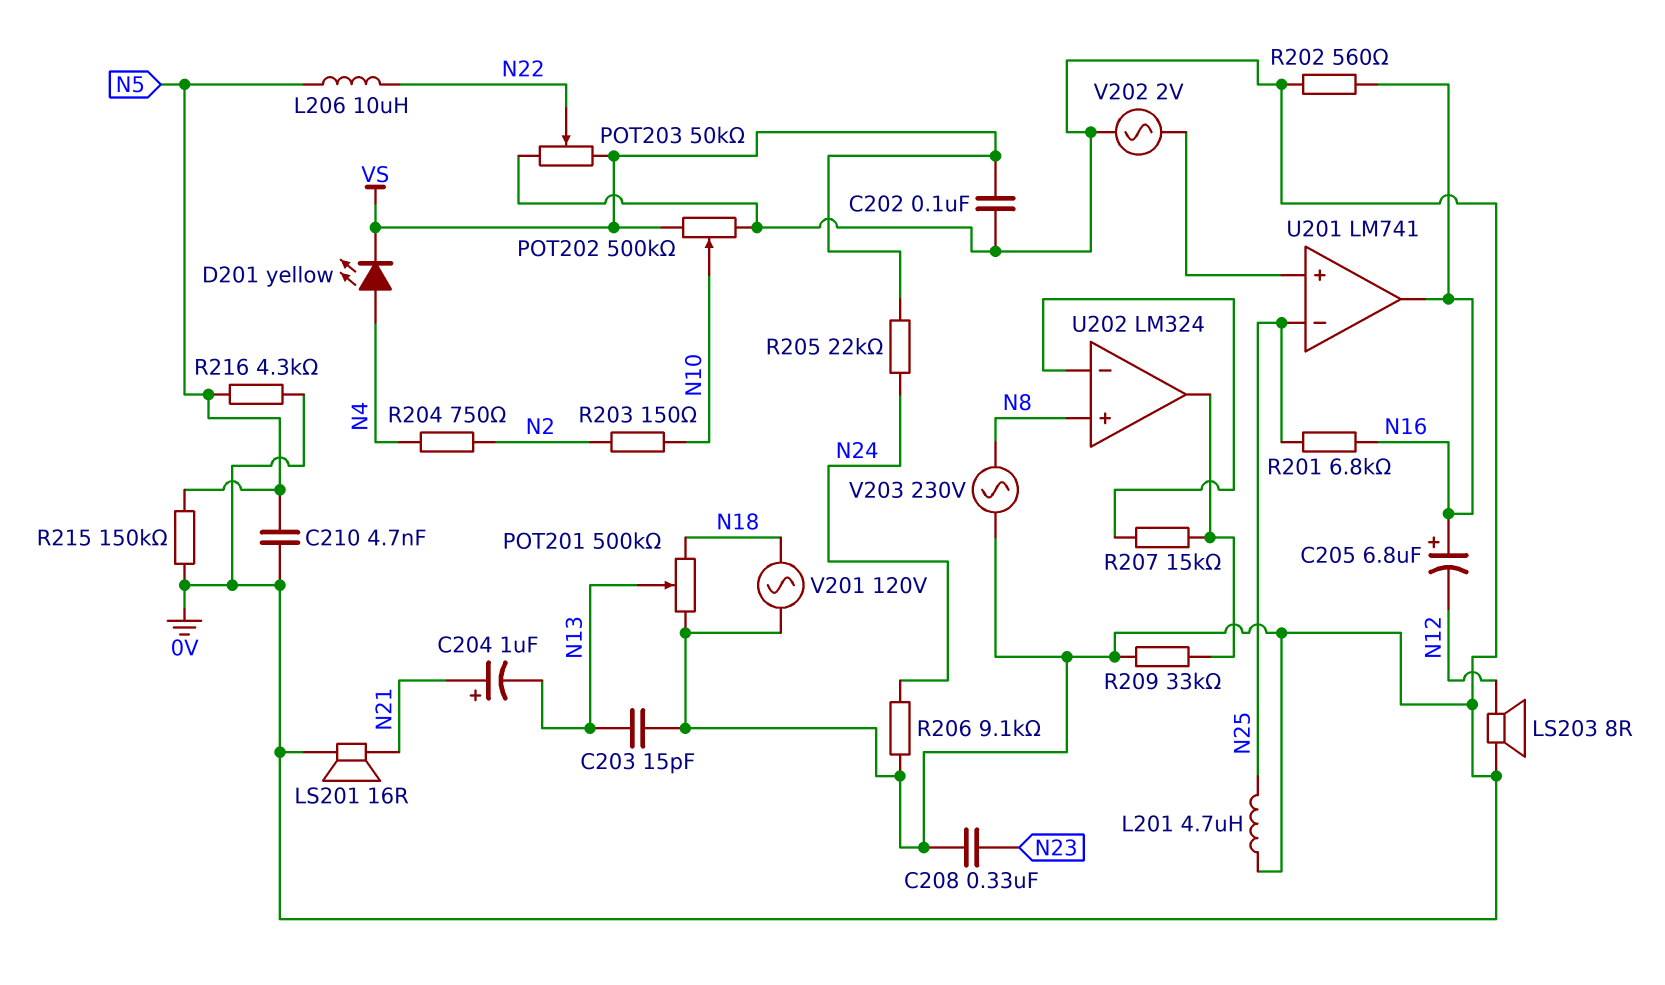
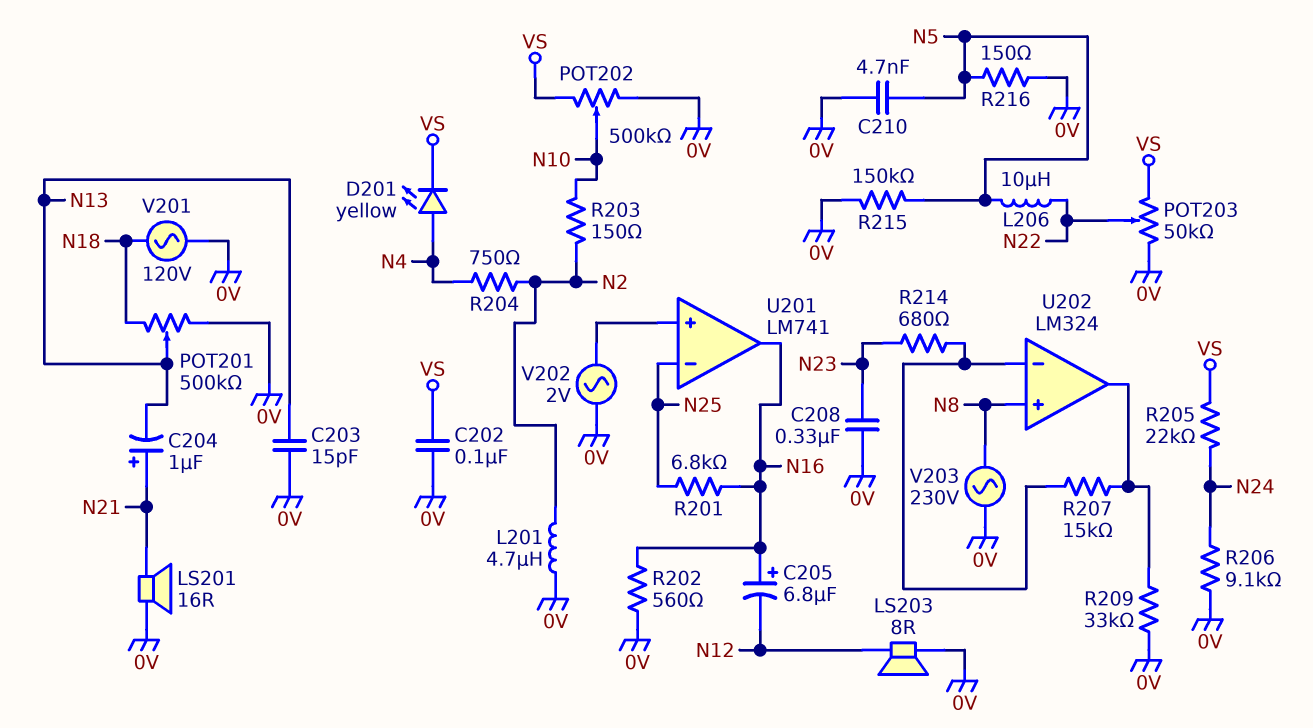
L201: 4.7uH (0V, N25) -> 4.7uH (0V, N2)
R214: none -> 680 (N23, U202/in-)
R216: 4.3k (0V, N5) -> 150 (0V, N5)

